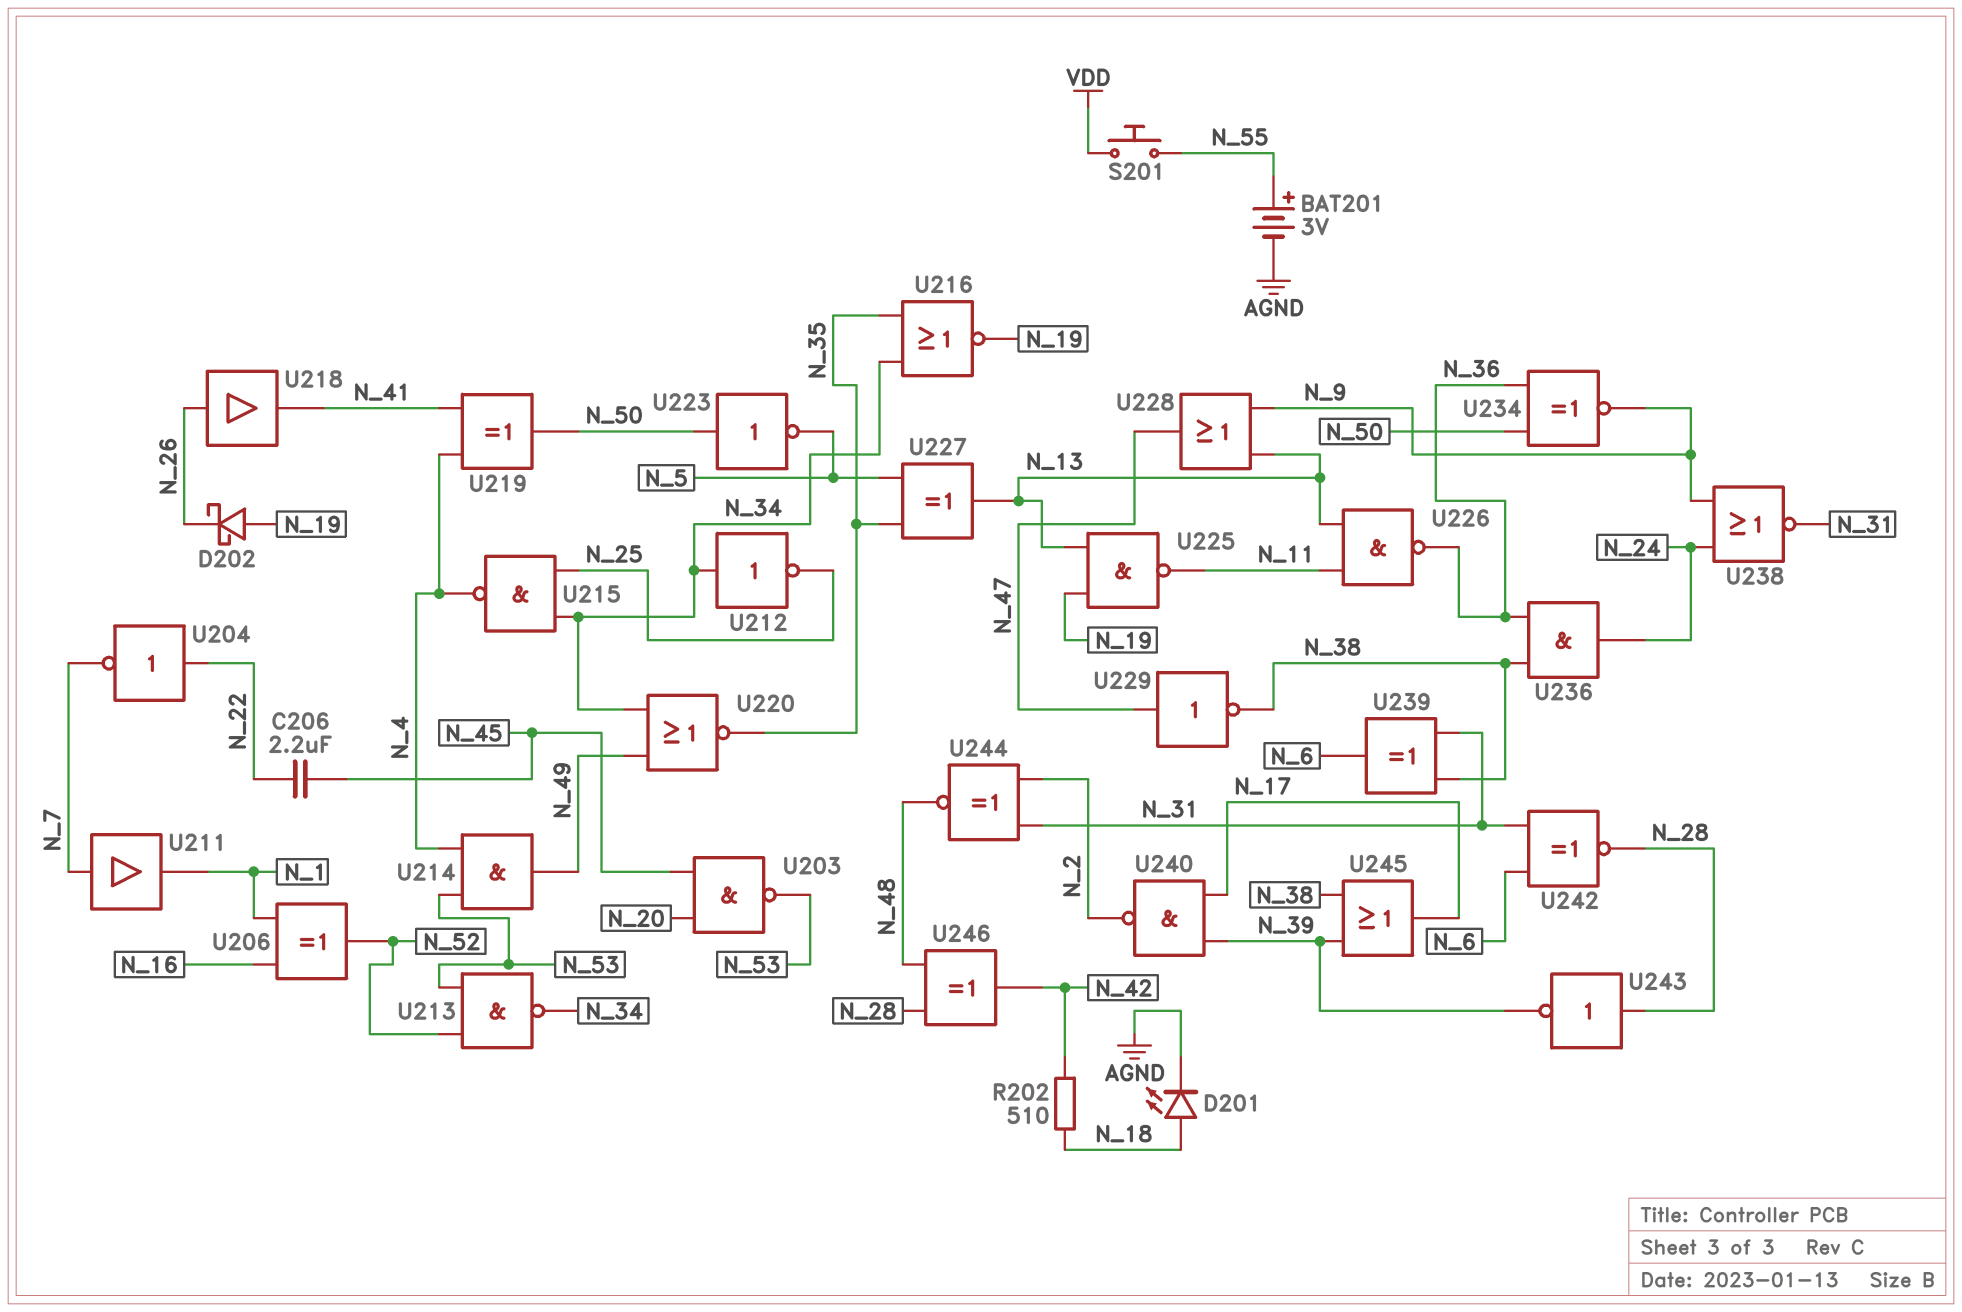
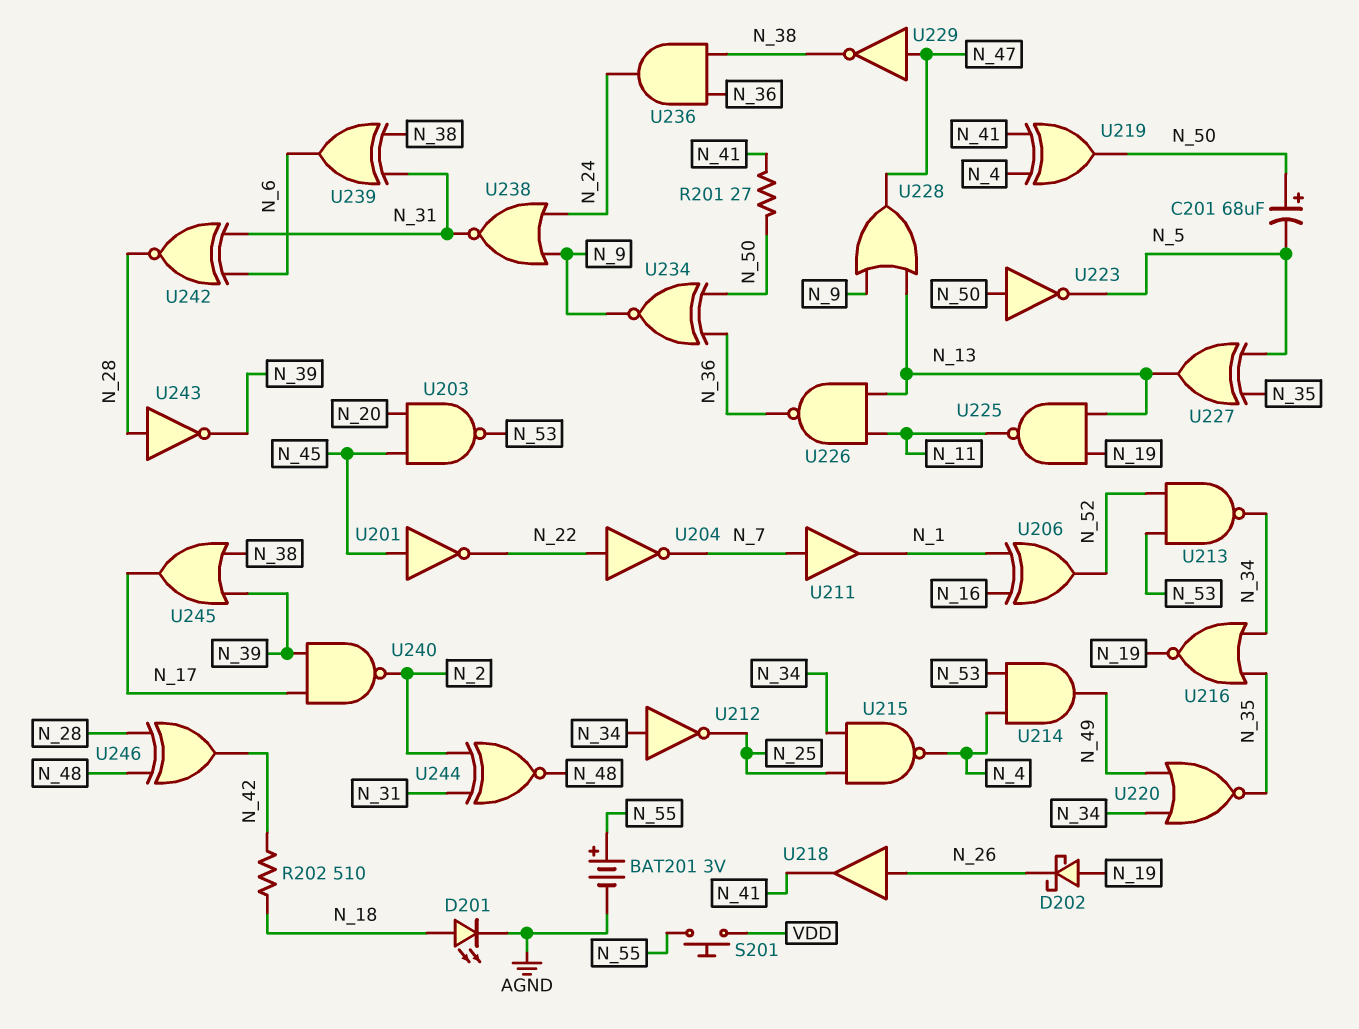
C201: none -> 68uF (plus N_50, minus N_5)
C206: 2.2uF (N_22, N_45) -> none
R201: none -> 27 (N_41, N_50)
U201: none -> NOT (in N_45, out N_22)

